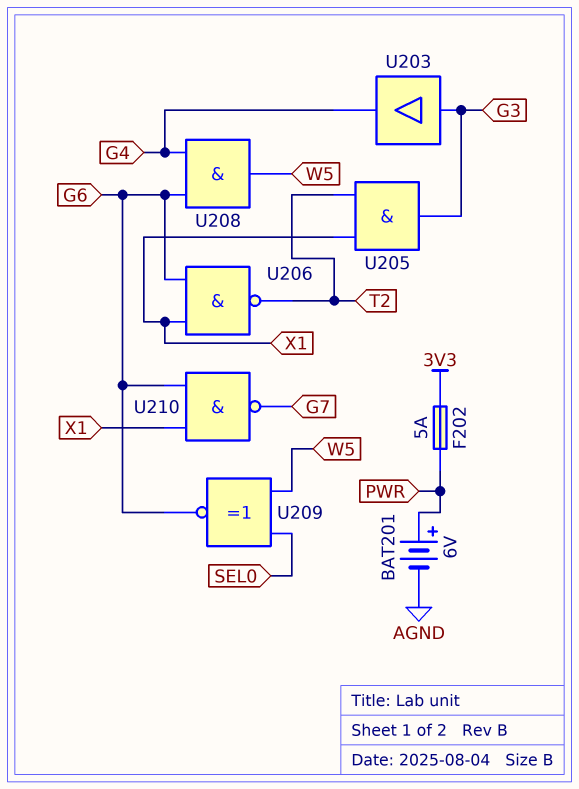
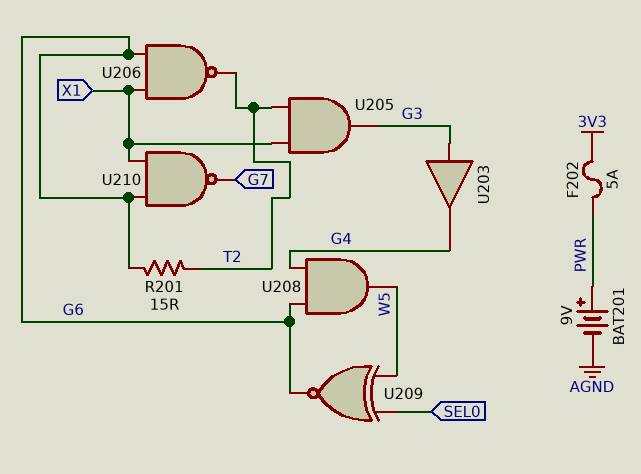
BAT201: 6V (plus PWR, minus AGND) -> 9V (plus PWR, minus AGND)
R201: none -> 15 (G6, T2)

